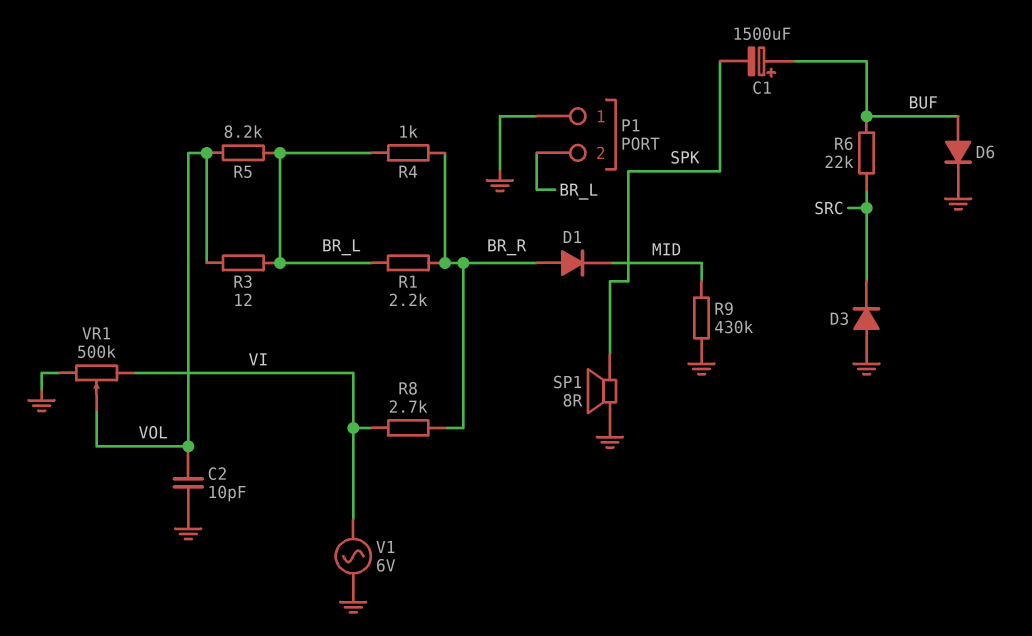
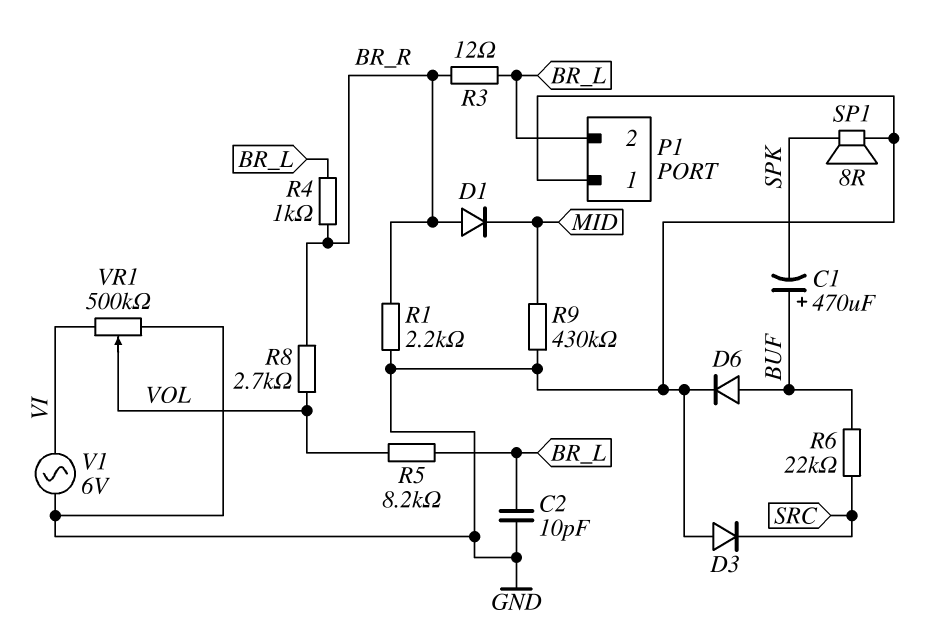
C1: 1500uF (plus BUF, minus SPK) -> 470uF (plus BUF, minus SPK)
C2: 10pF (GND, VOL) -> 10pF (BR_L, GND)
R1: 2.2k (BR_L, BR_R) -> 2.2k (BR_R, GND)
R3: 12 (BR_L, VOL) -> 12 (BR_L, BR_R)
R8: 2.7k (BR_R, VI) -> 2.7k (BR_R, VOL)

